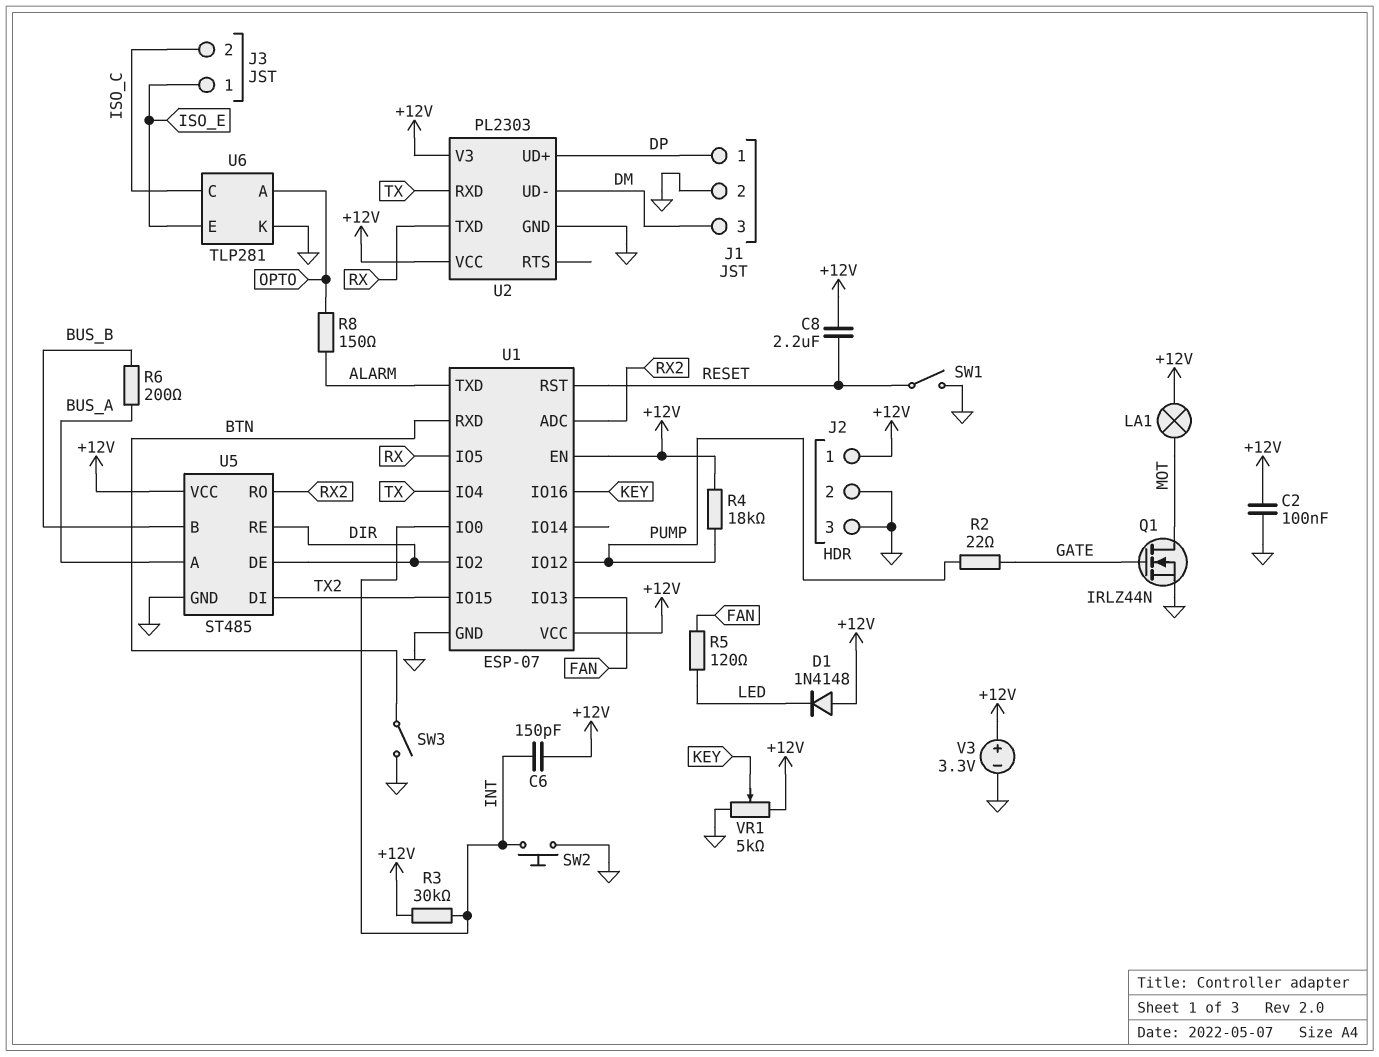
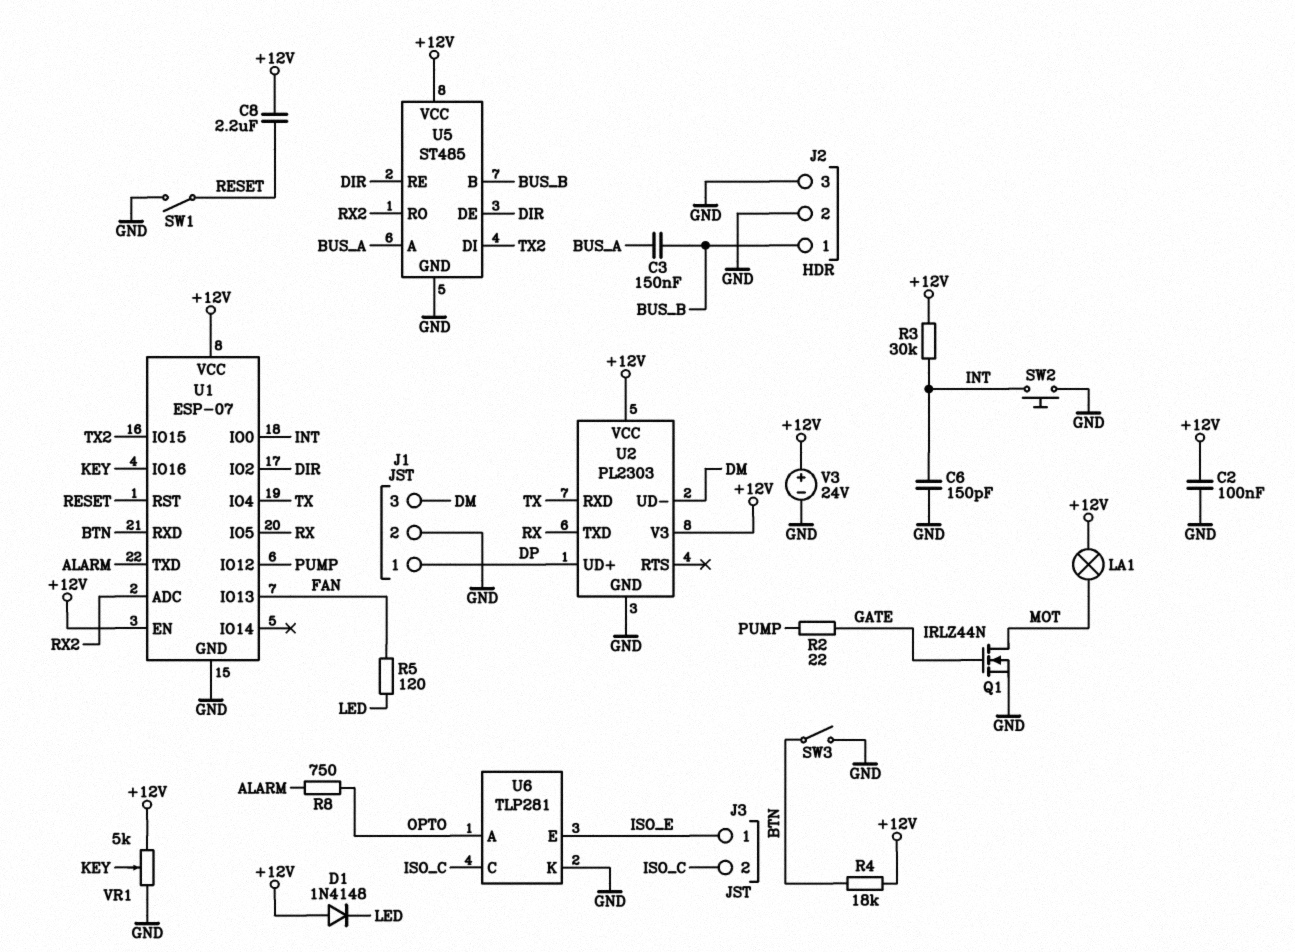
C3: none -> 150nF (BUS_A, BUS_B)
C6: 150pF (+12V, INT) -> 150pF (GND, INT)
J2 pin 1: +12V -> BUS_B
R4: 18k (+12V, PUMP) -> 18k (+12V, BTN)
R6: 200 (BUS_A, BUS_B) -> none
R8: 150 (ALARM, OPTO) -> 750 (ALARM, OPTO)
V3: 3.3V (plus +12V, minus GND) -> 24V (plus +12V, minus GND)

